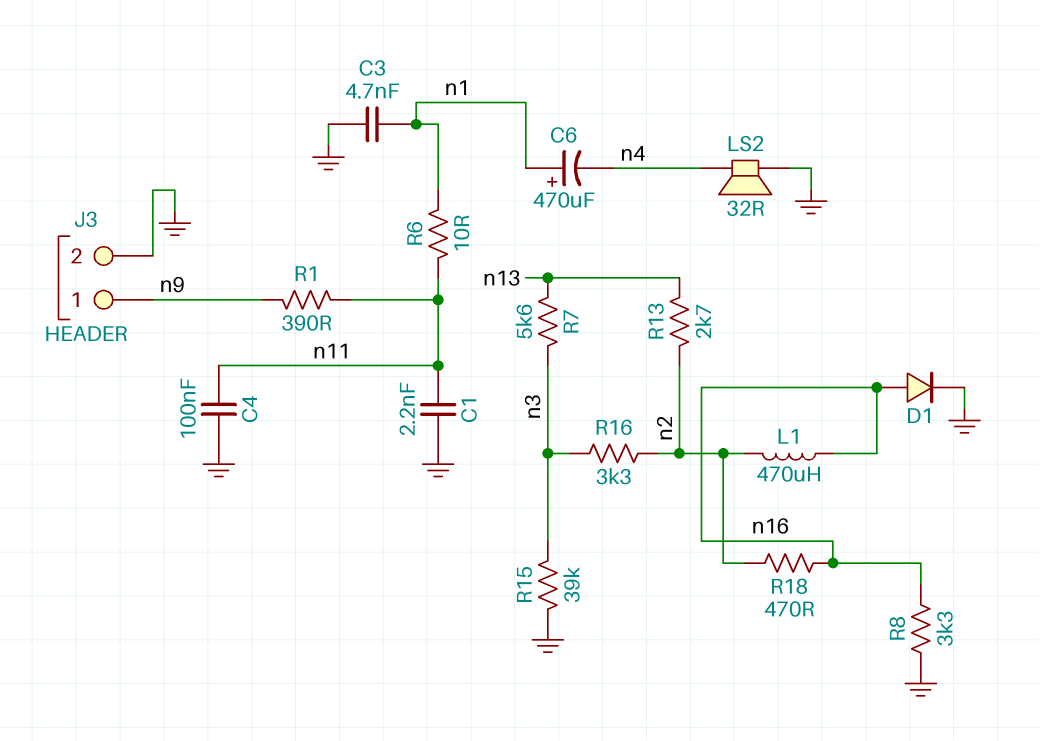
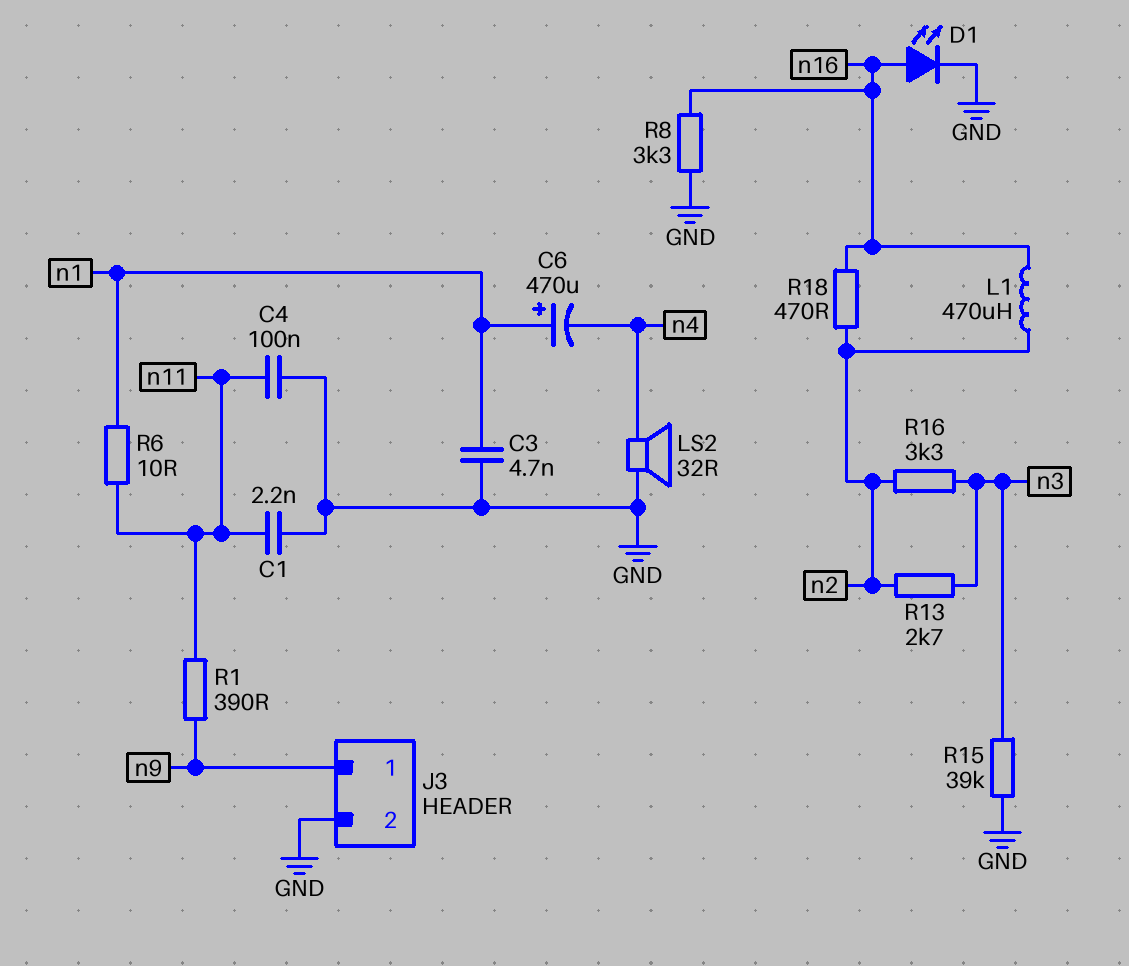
D1: diode (A n16, K GND) -> LED (A n16, K GND)
R7: 5.6k (n3, n13) -> none
R13: 2.7k (n2, n13) -> 2.7k (n2, n3)

